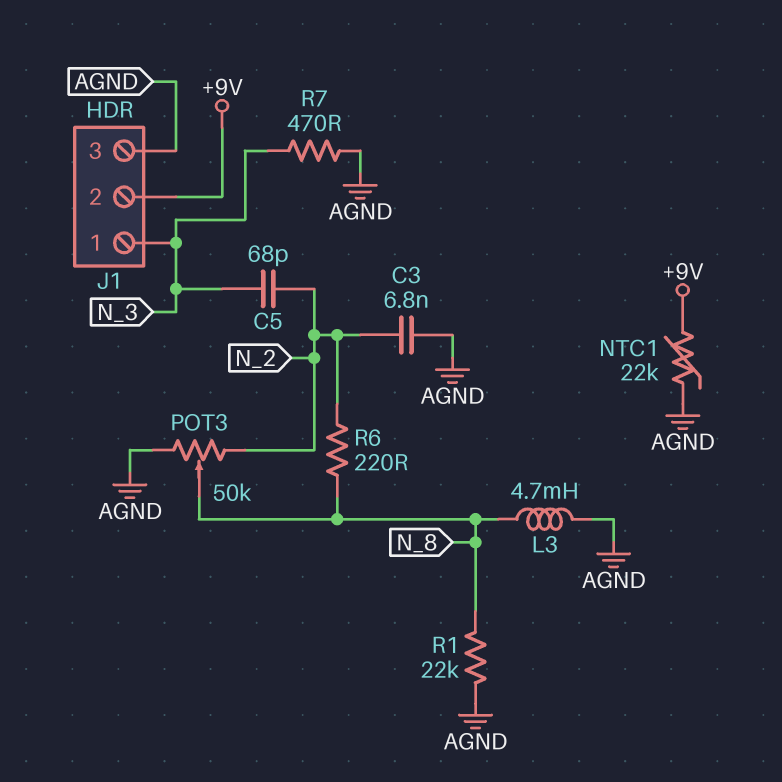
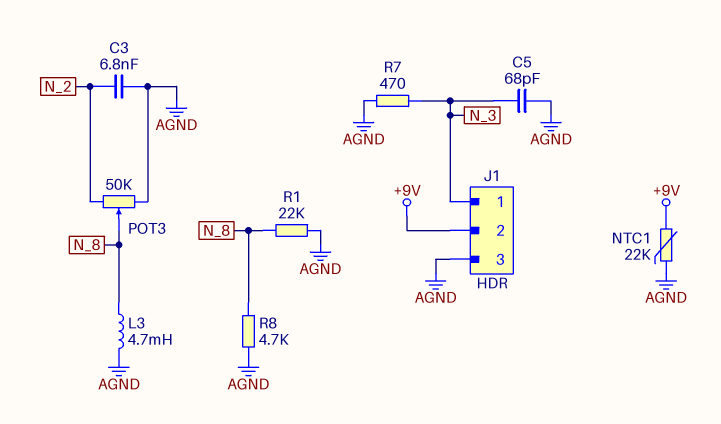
C5: 68pF (N_2, N_3) -> 68pF (AGND, N_3)
R6: 220 (N_2, N_8) -> none
R8: none -> 4.7k (AGND, N_8)

